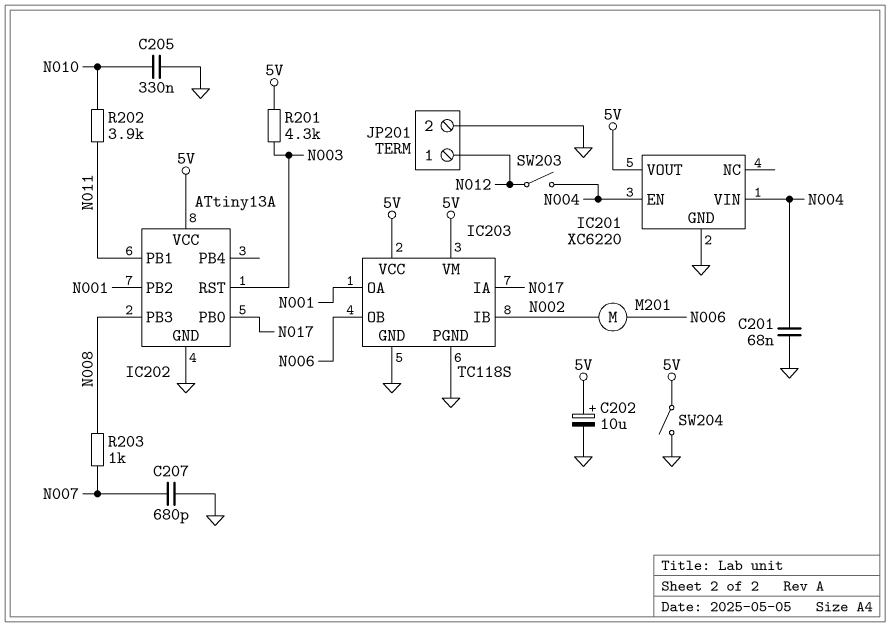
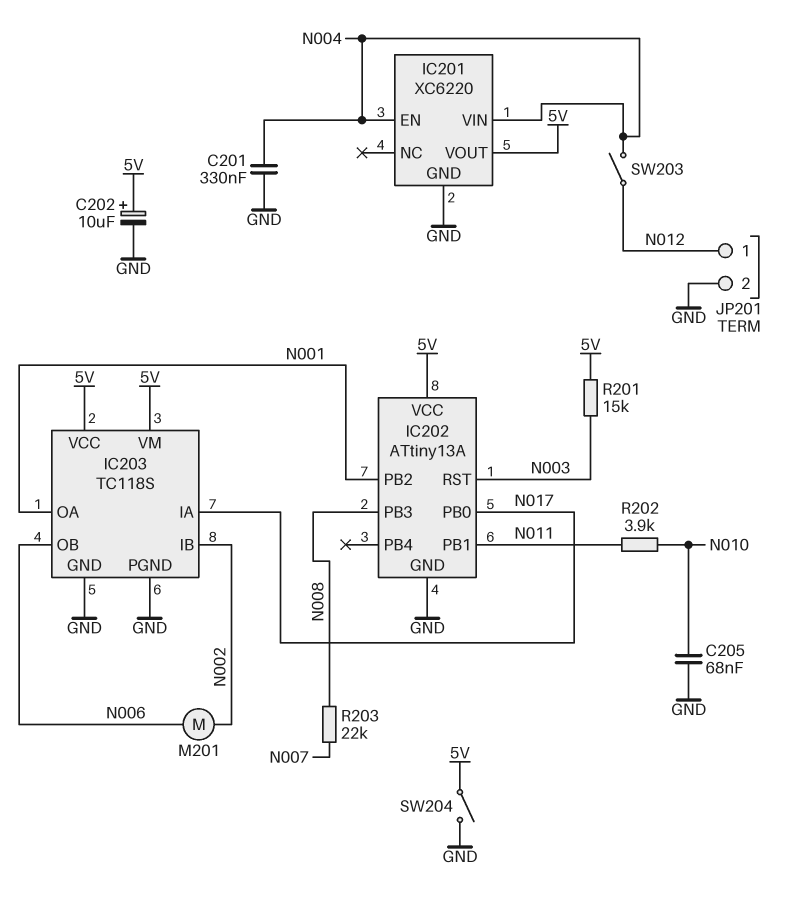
C201: 68nF (GND, N004) -> 330nF (GND, N004)
C205: 330nF (GND, N010) -> 68nF (GND, N010)
C207: 680pF (GND, N007) -> none
R201: 4.3k (5V, N003) -> 15k (5V, N003)
R203: 1k (N007, N008) -> 22k (N007, N008)

